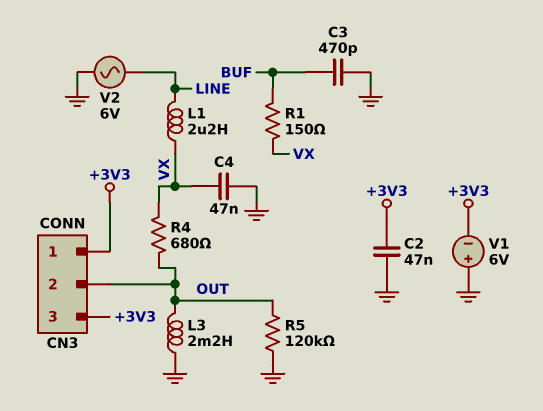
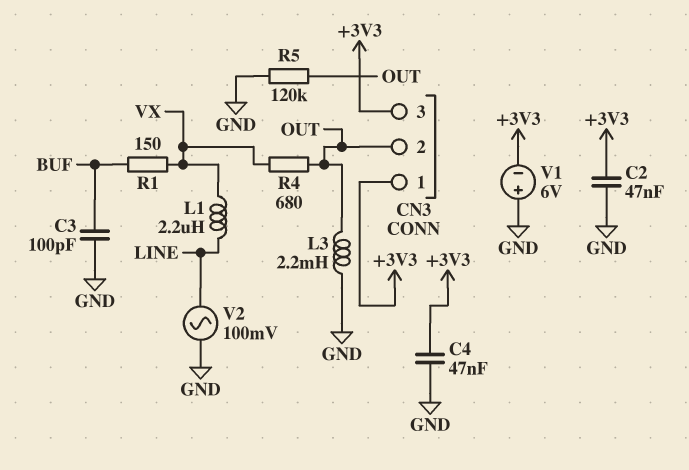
C3: 470pF (BUF, GND) -> 100pF (BUF, GND)
C4: 47nF (GND, VX) -> 47nF (+3V3, GND)
V2: AC 6V (GND, LINE) -> AC 100mV (GND, LINE)

